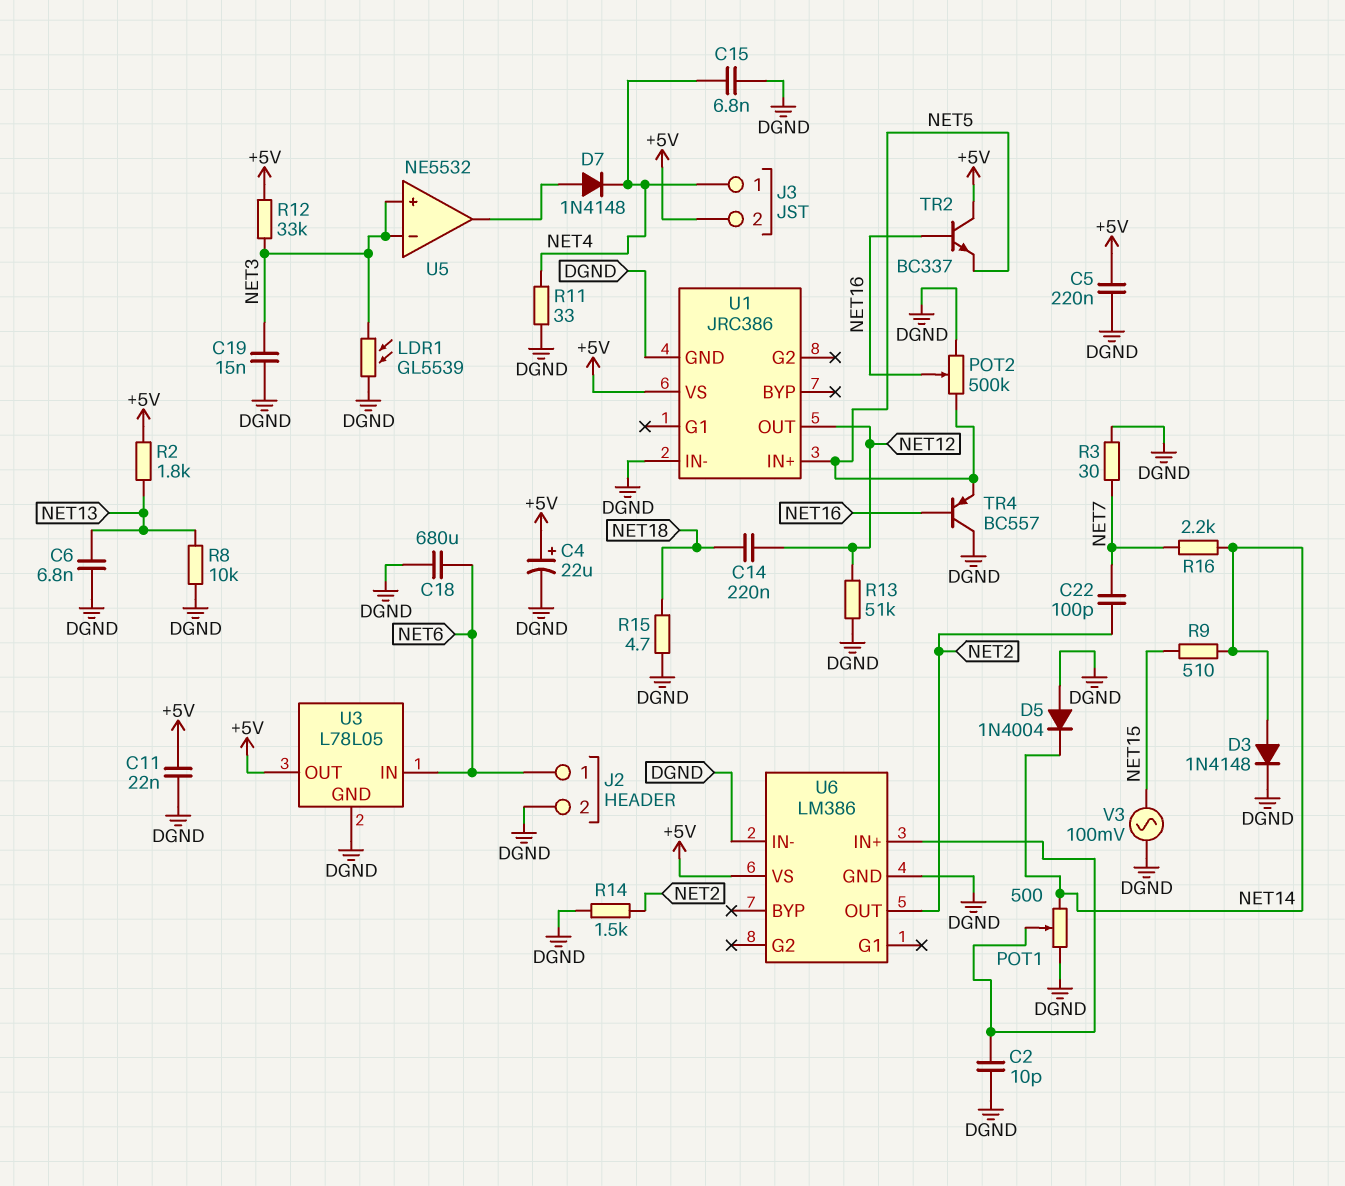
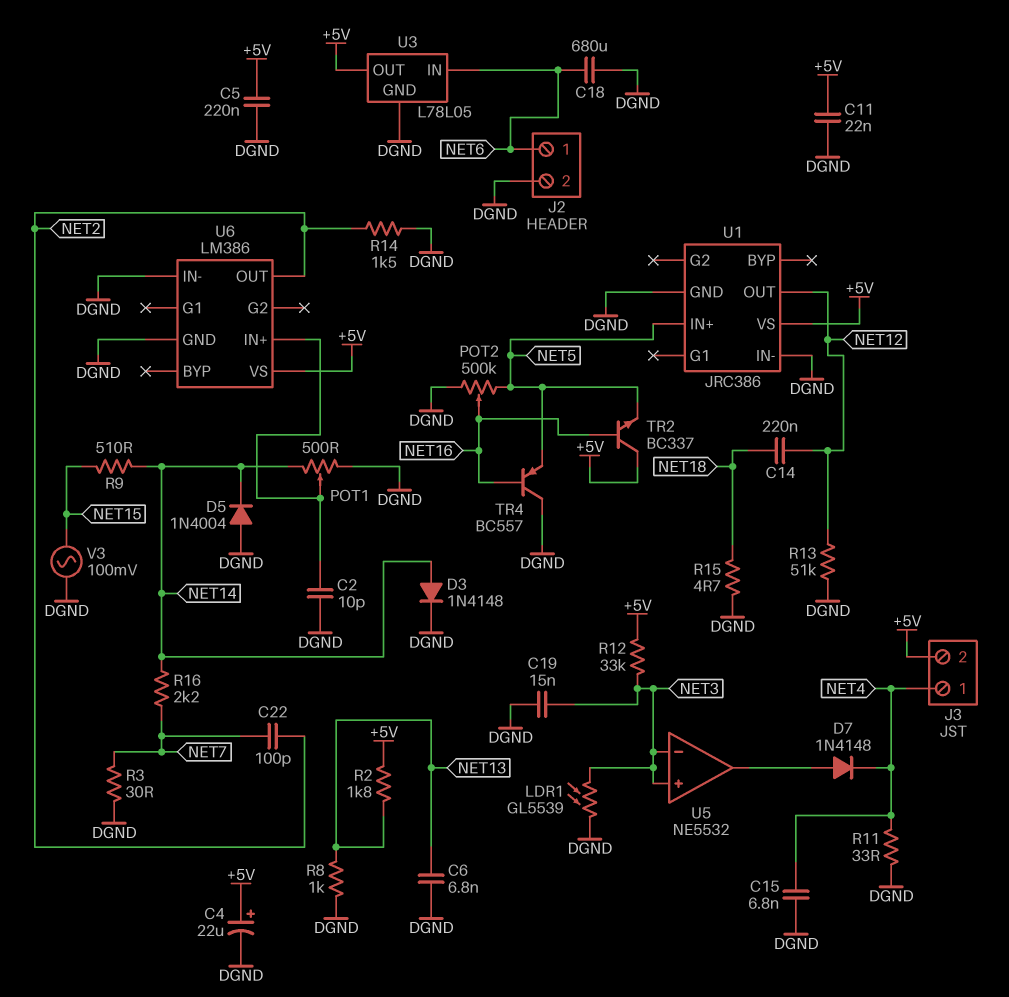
R8: 10k (DGND, NET13) -> 1k (DGND, NET13)

